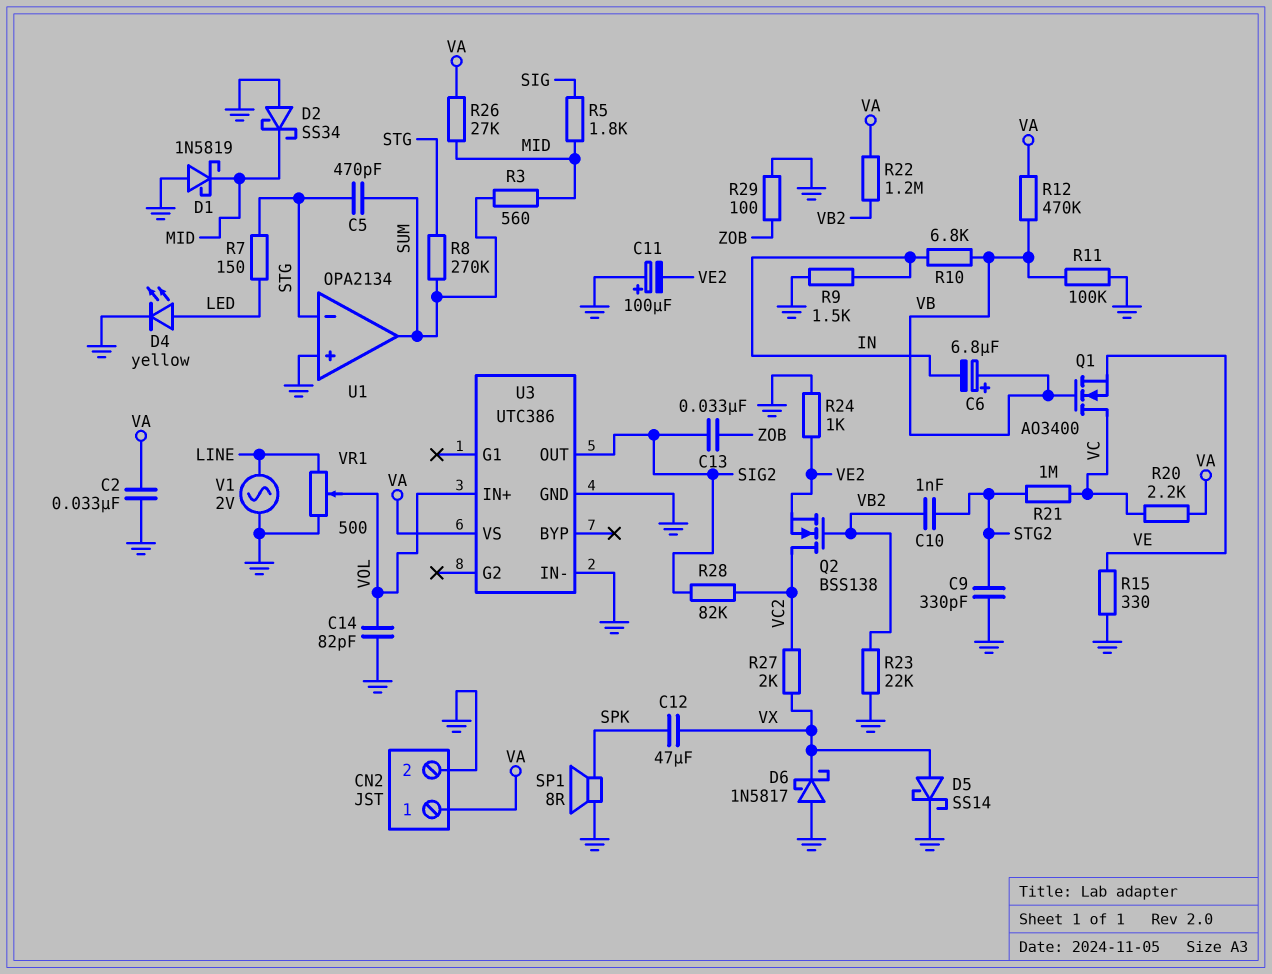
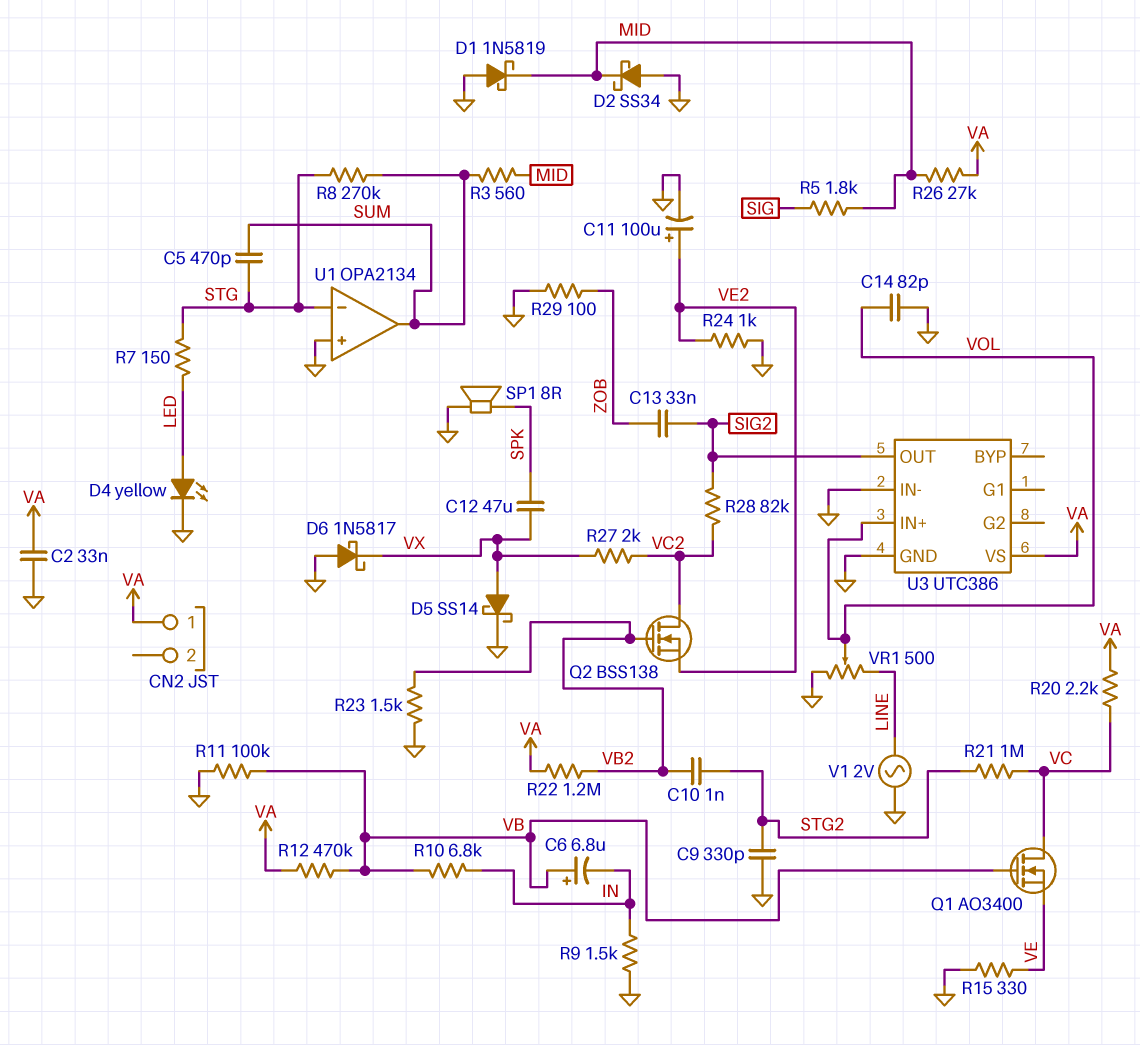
C11: 100uF (plus GND, minus VE2) -> 100uF (plus VE2, minus GND)
CN2 pin 2: GND -> none
R23: 22k (GND, VB2) -> 1.5k (GND, VB2)

